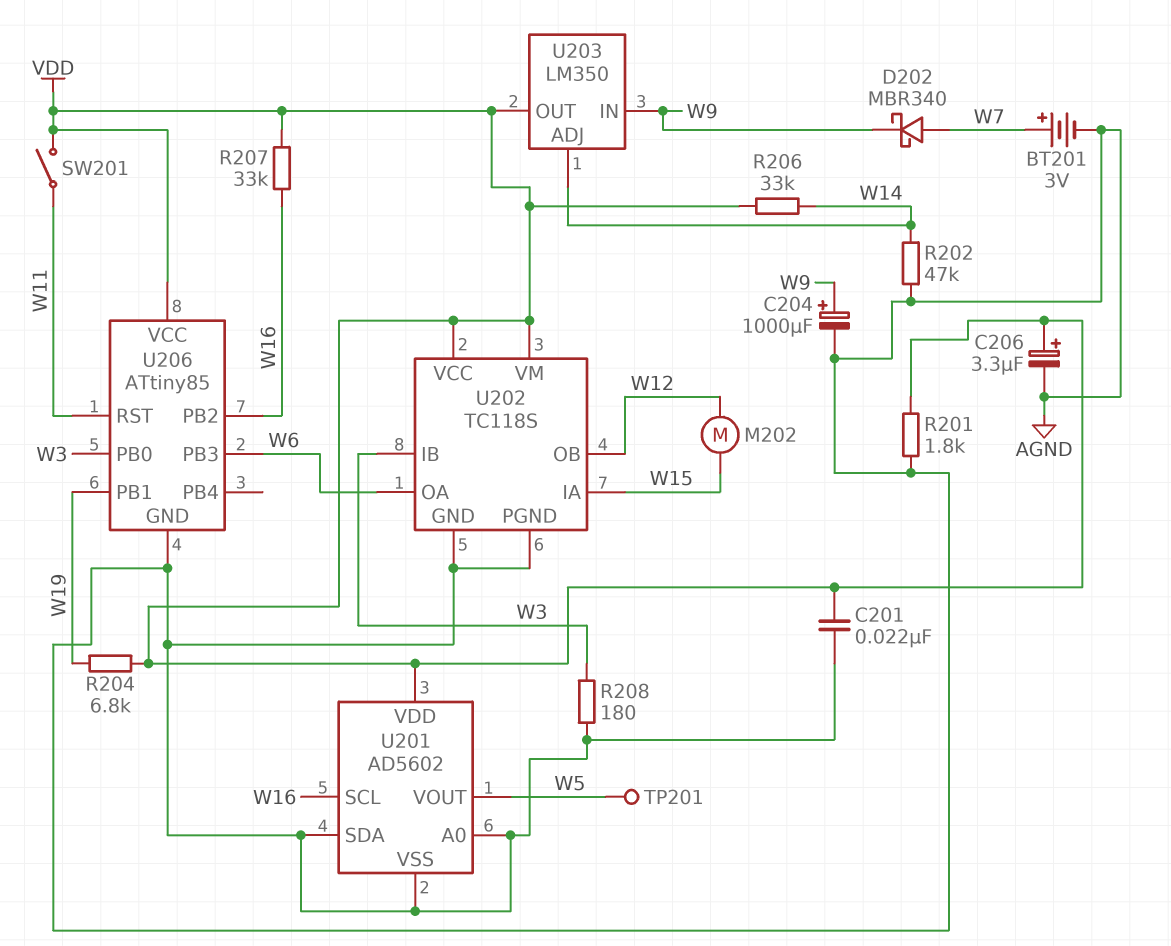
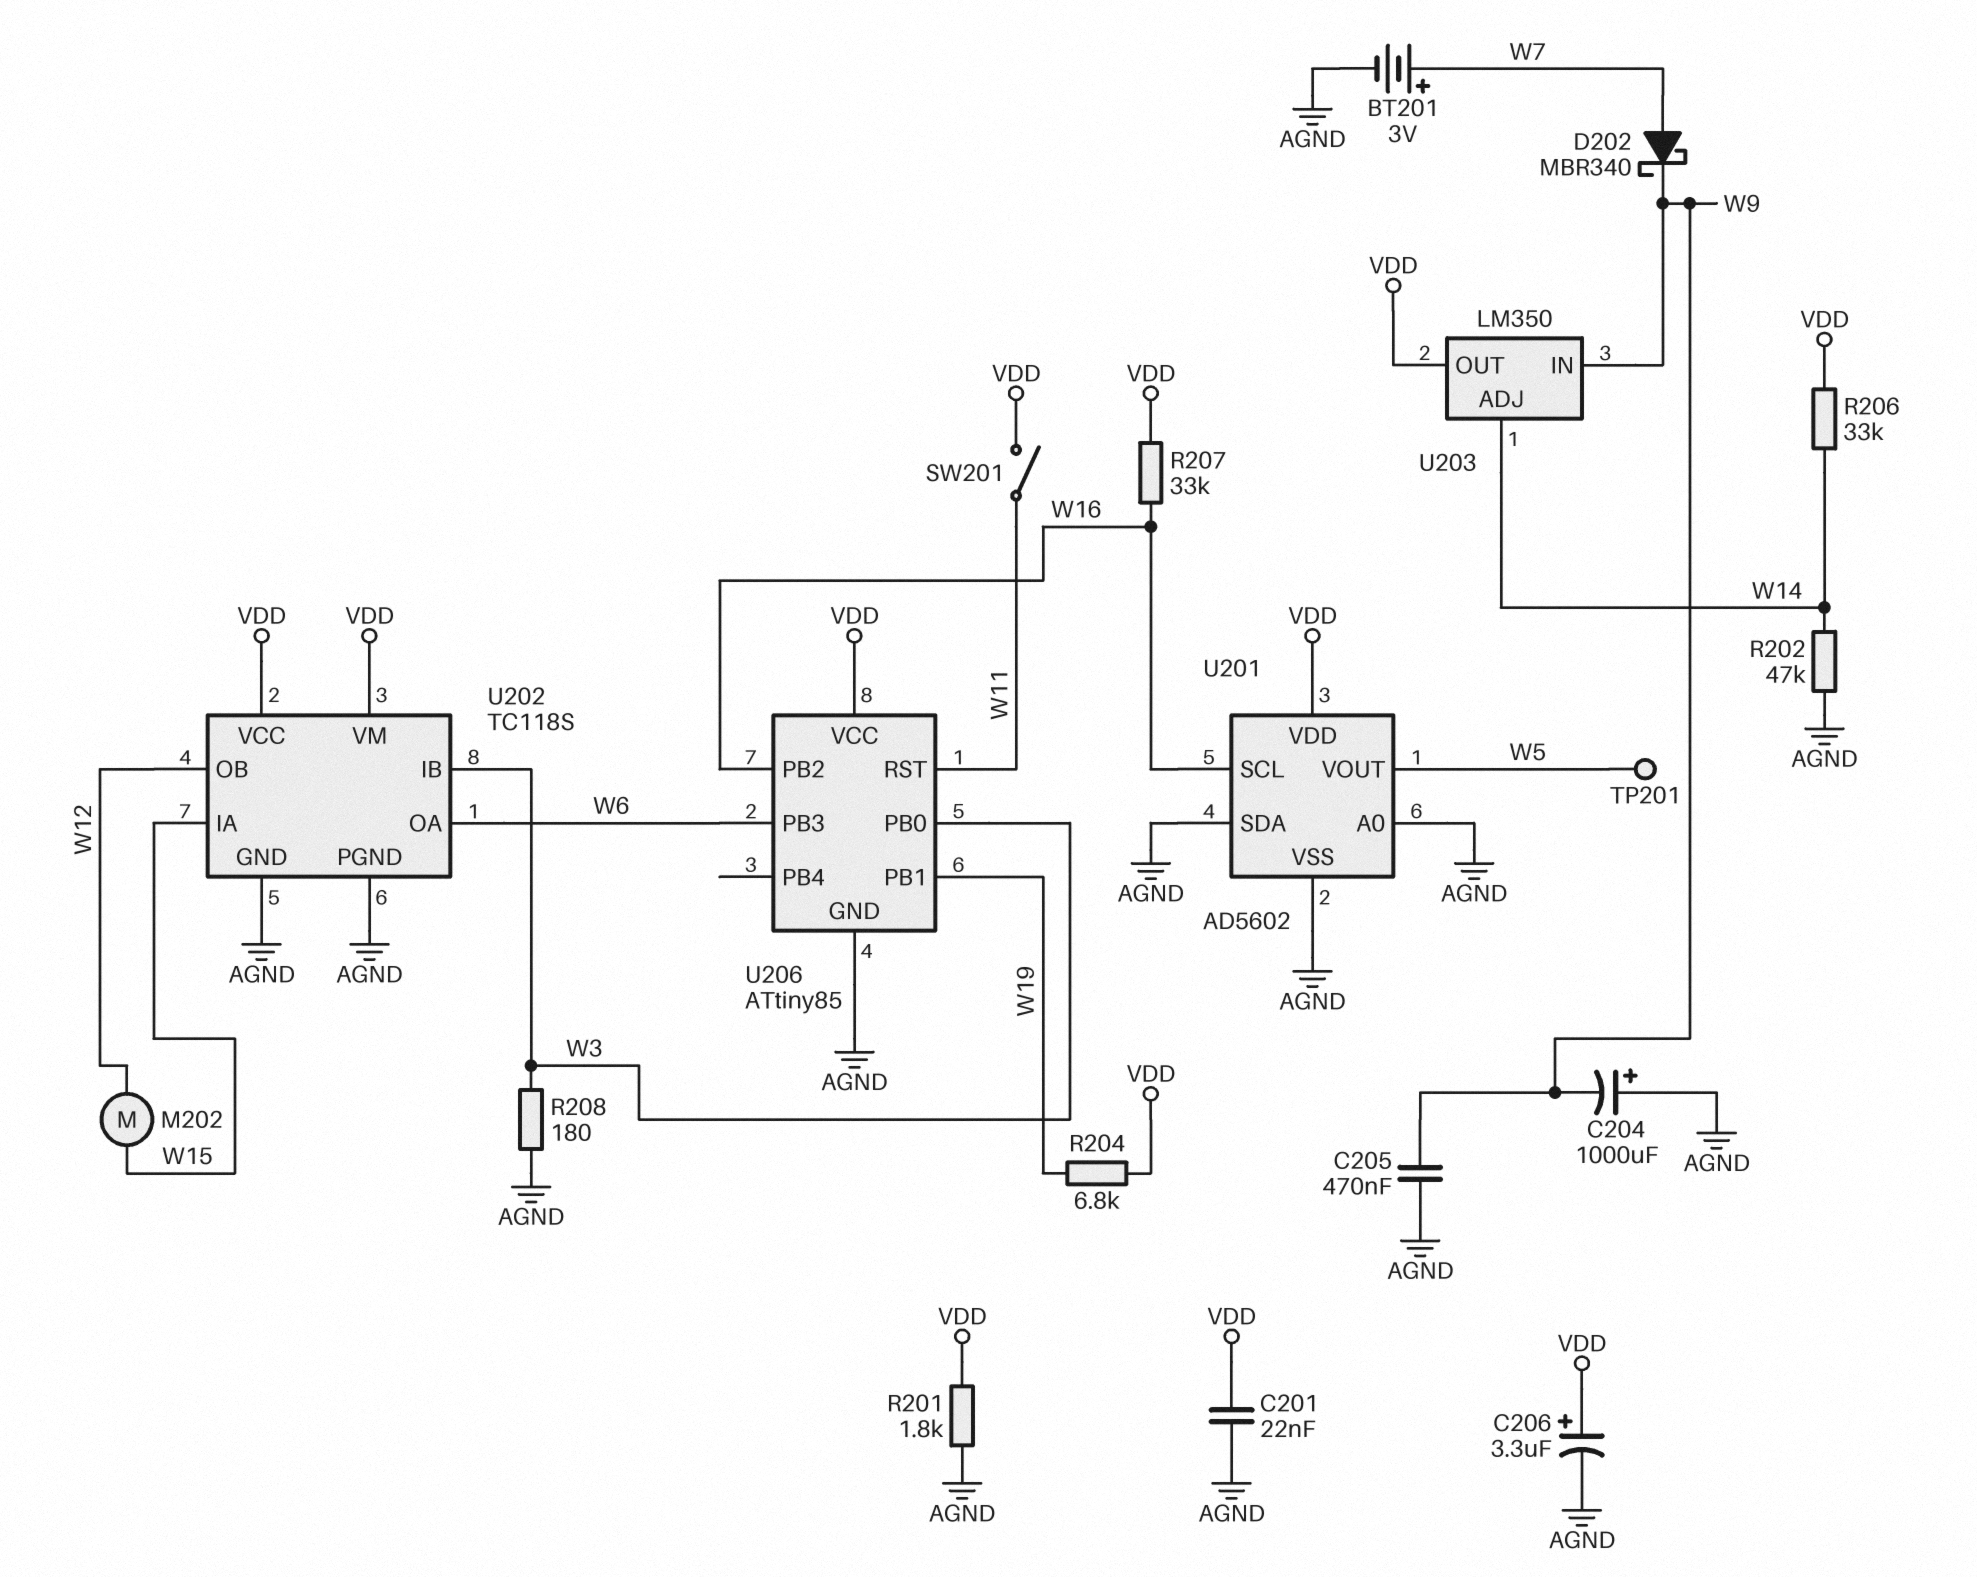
C204: 1000uF (plus W9, minus AGND) -> 1000uF (plus AGND, minus W9)
C205: none -> 470nF (AGND, W9)

